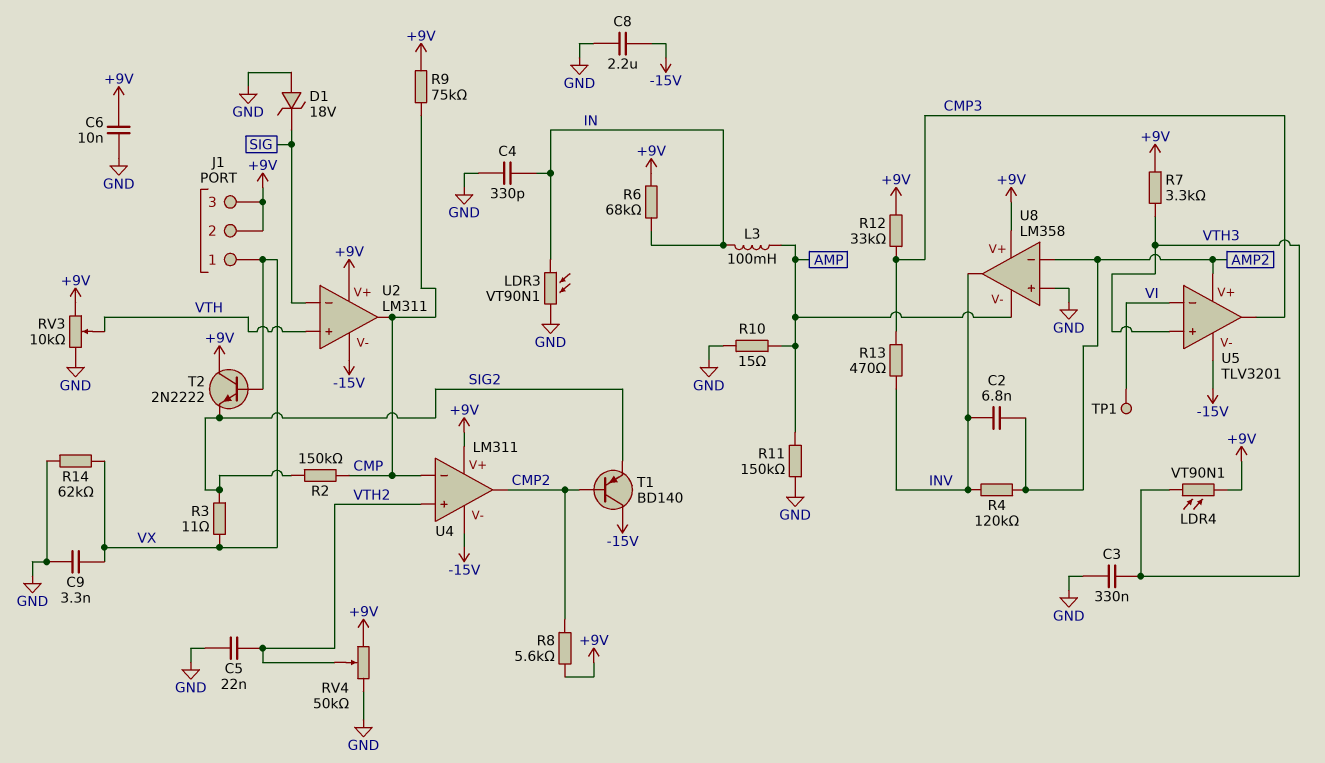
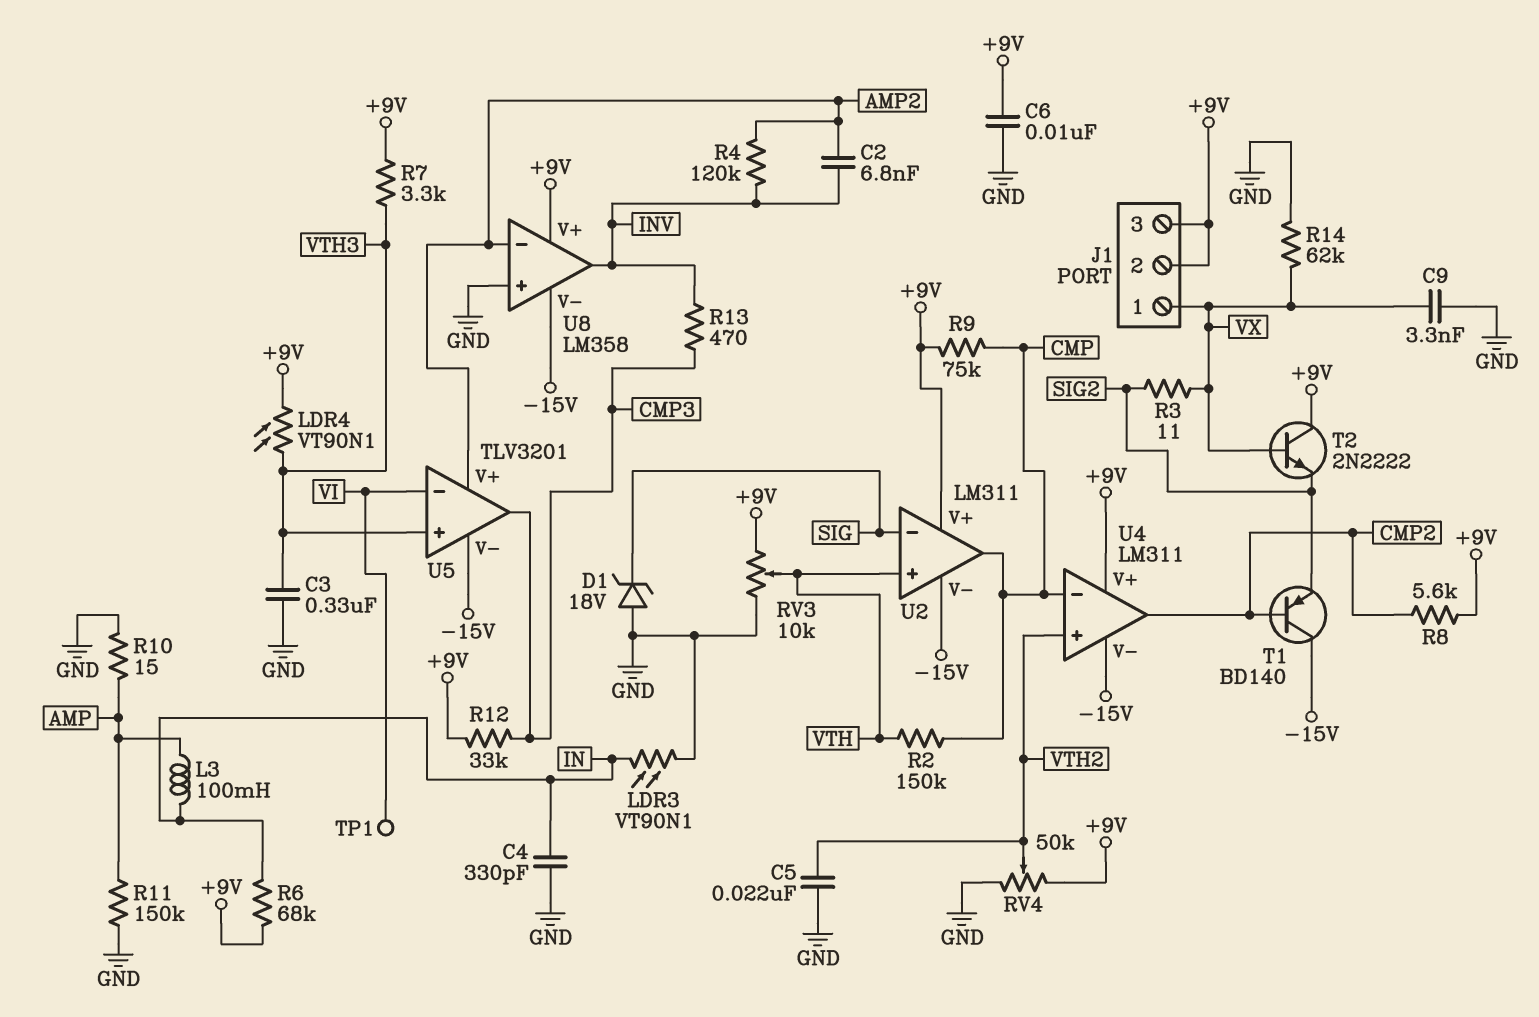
C8: 2.2uF (-15V, GND) -> none
R2: 150k (CMP, SIG2) -> 150k (CMP, VTH)
U8 pin V-: AMP -> -15V

